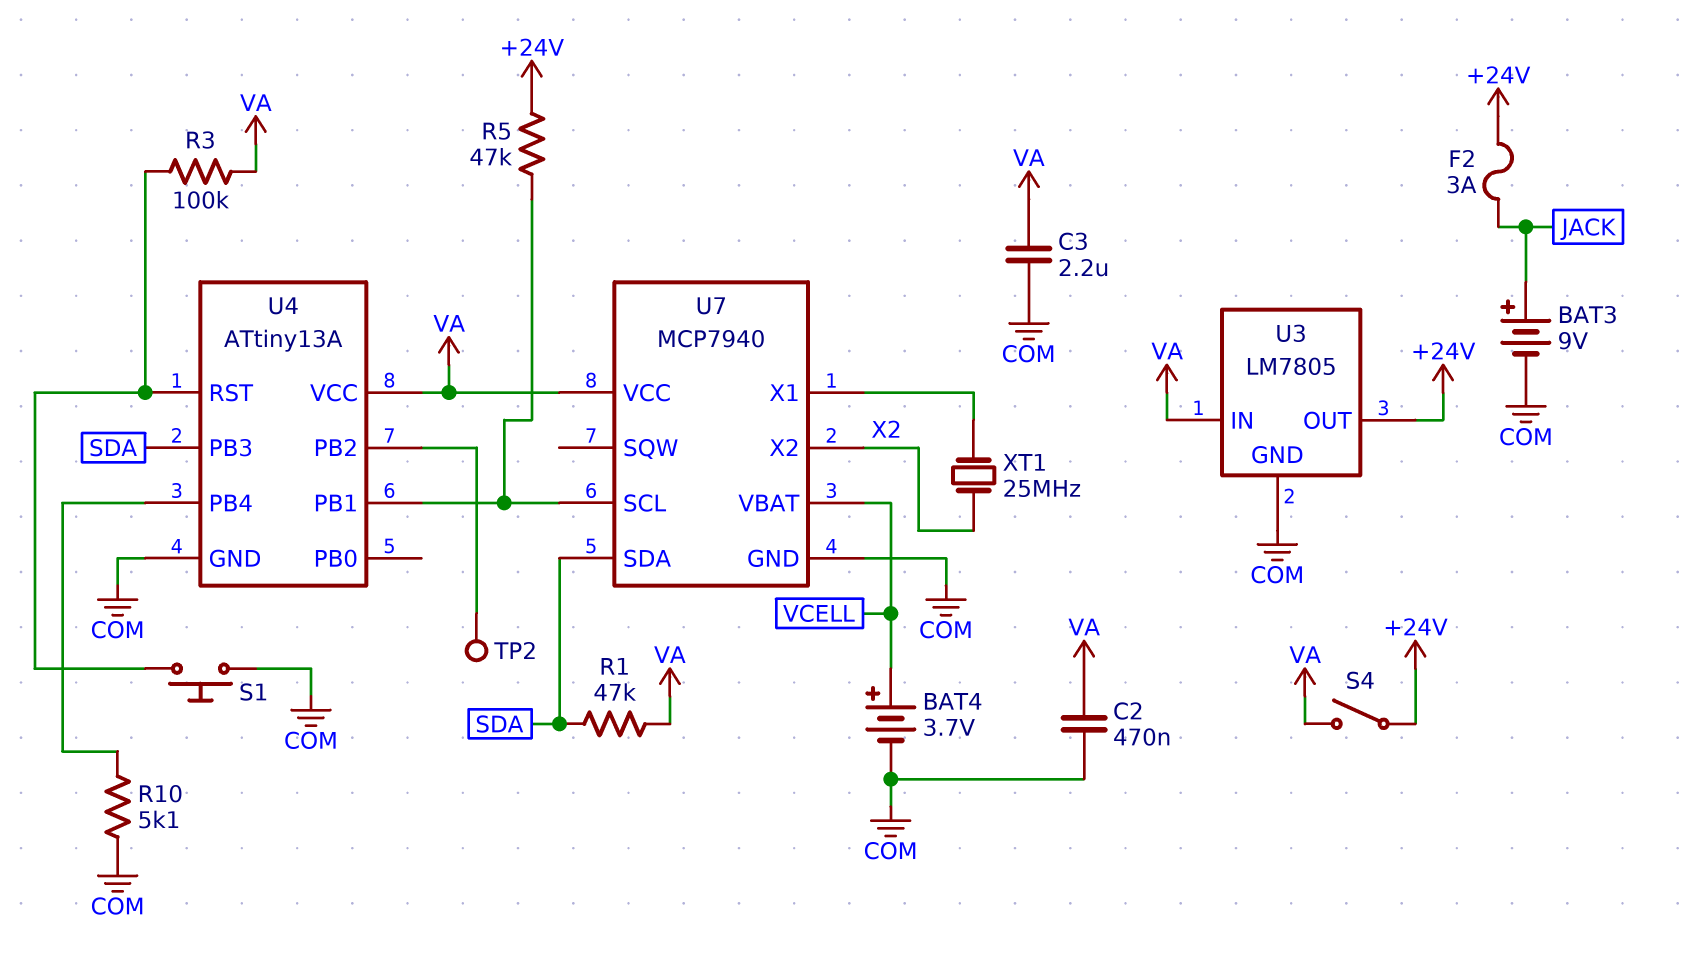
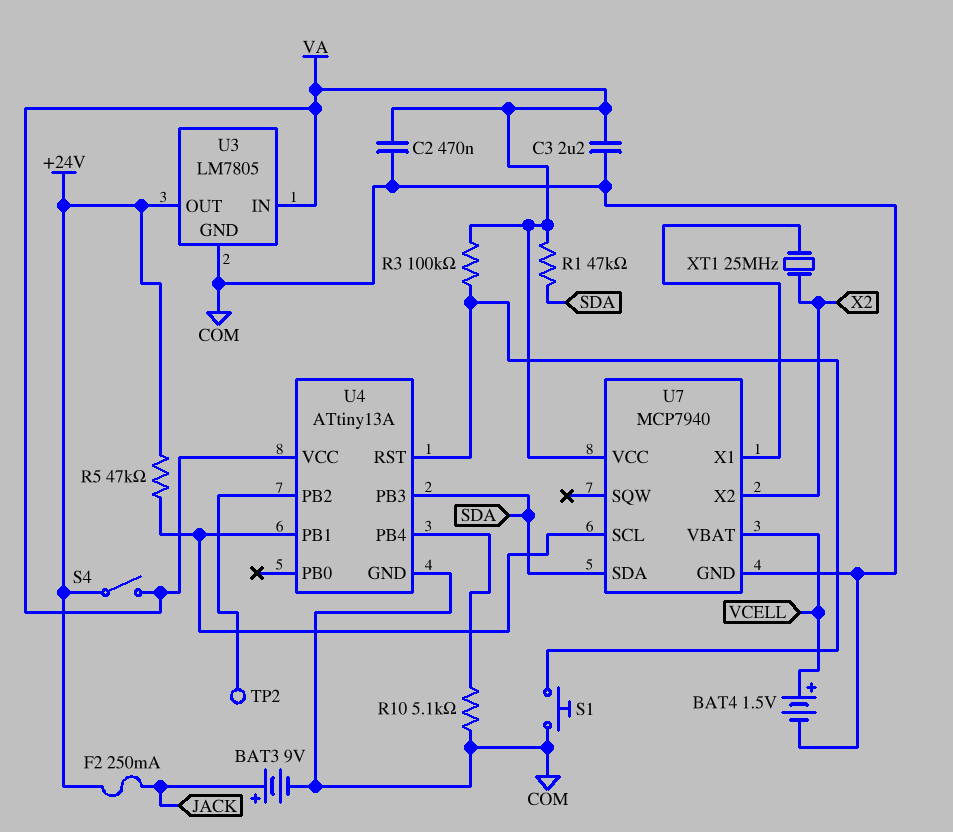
BAT4: 3.7V (plus VCELL, minus COM) -> 1.5V (plus VCELL, minus COM)
F2: 3A (+24V, JACK) -> 250mA (+24V, JACK)

